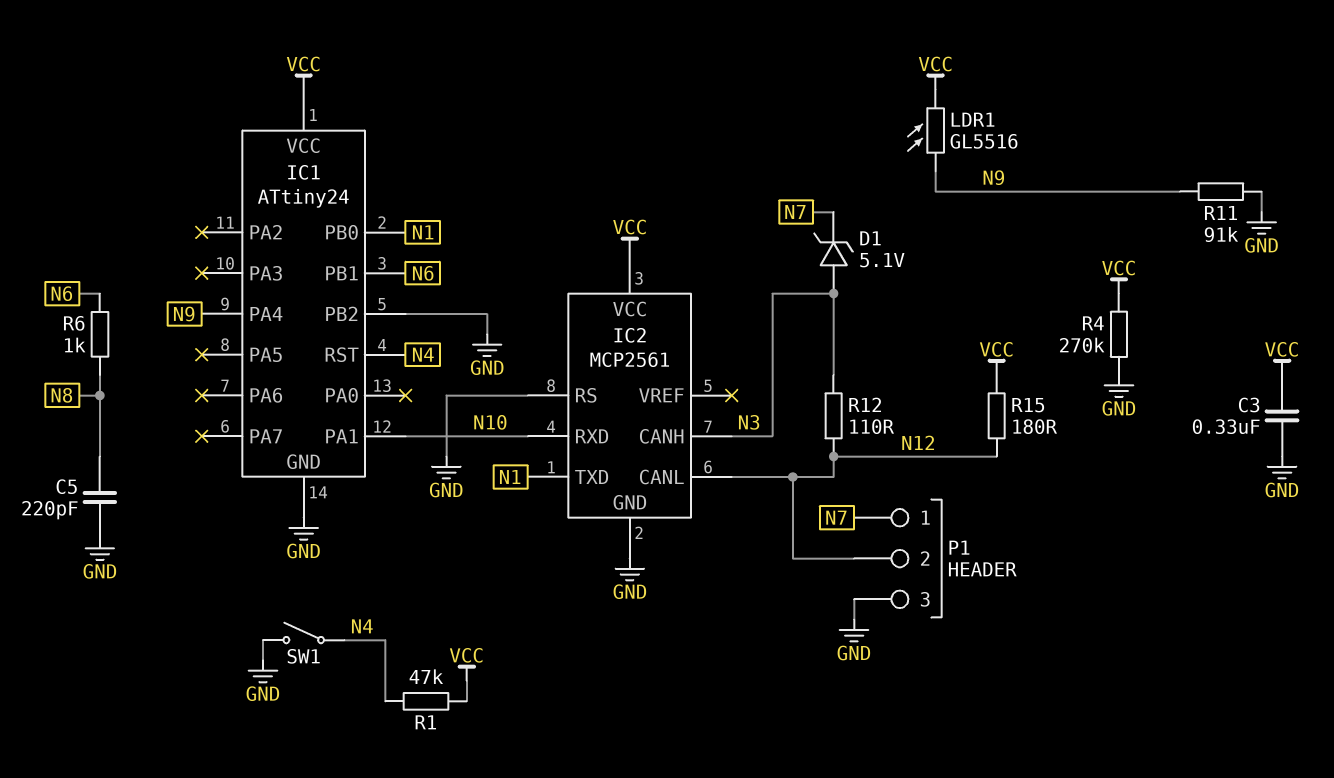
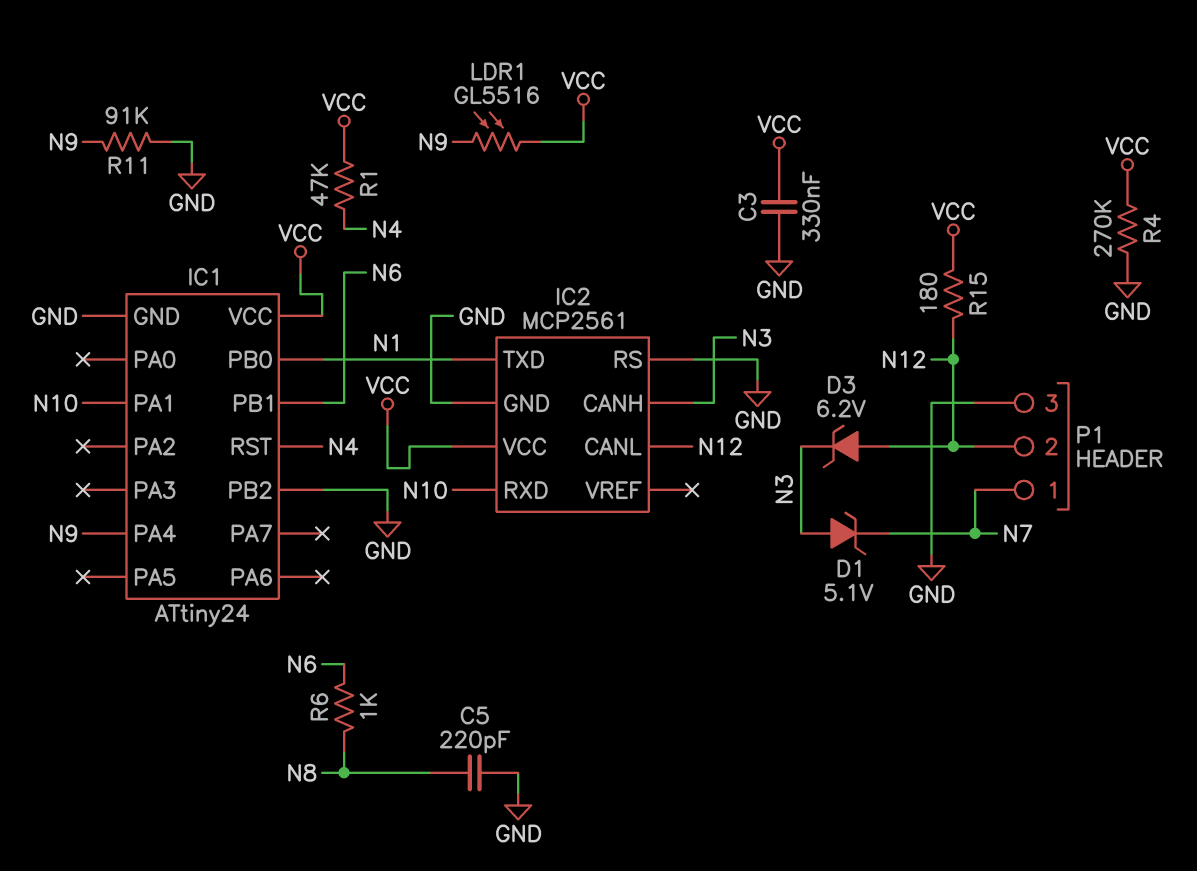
D3: none -> zener 6.2V (A N12, K N3)
R12: 110 (N3, N12) -> none
SW1: switch (GND, N4) -> none

